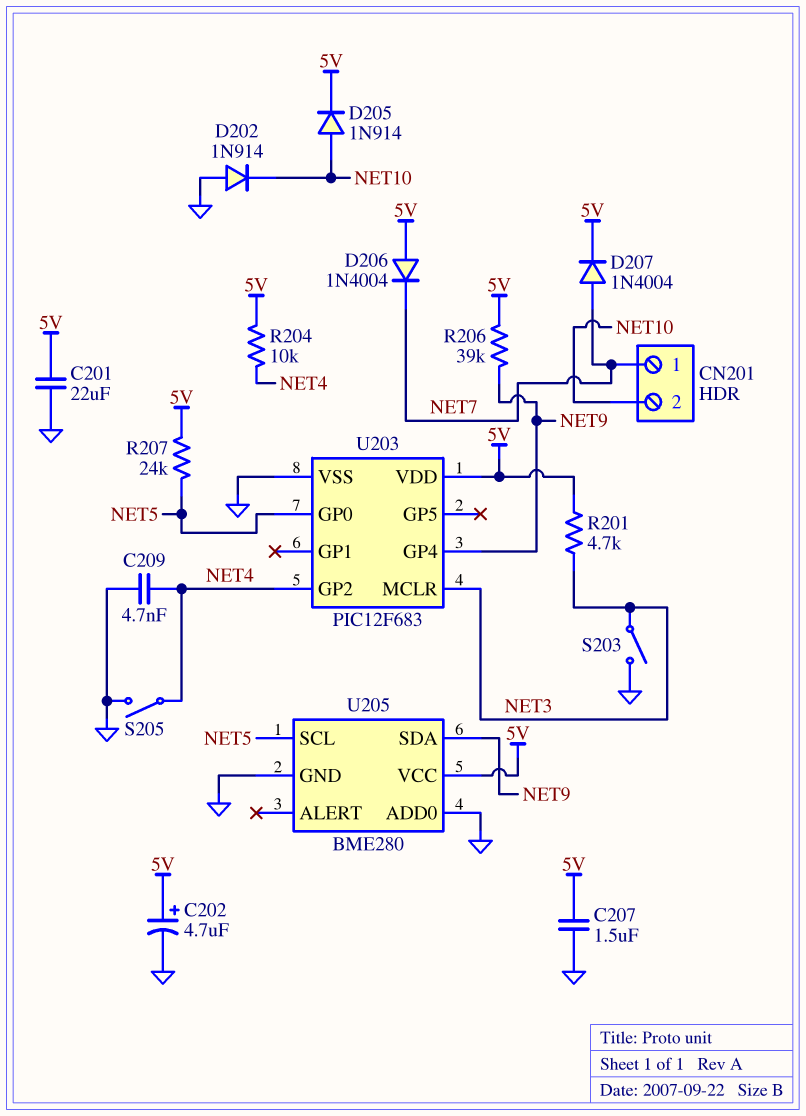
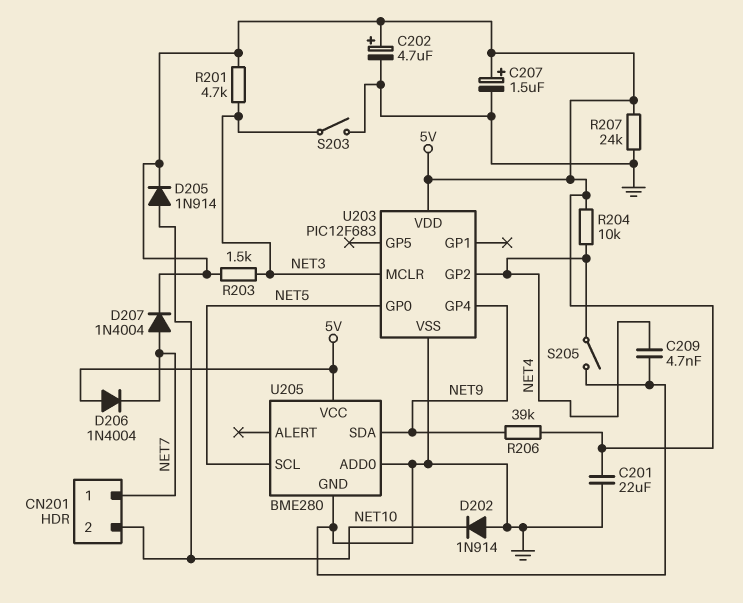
C207: 1.5uF (5V, GND) -> 1.5uF (plus 5V, minus GND)
R203: none -> 1.5k (5V, NET3)
R207: 24k (5V, NET5) -> 24k (5V, GND)

